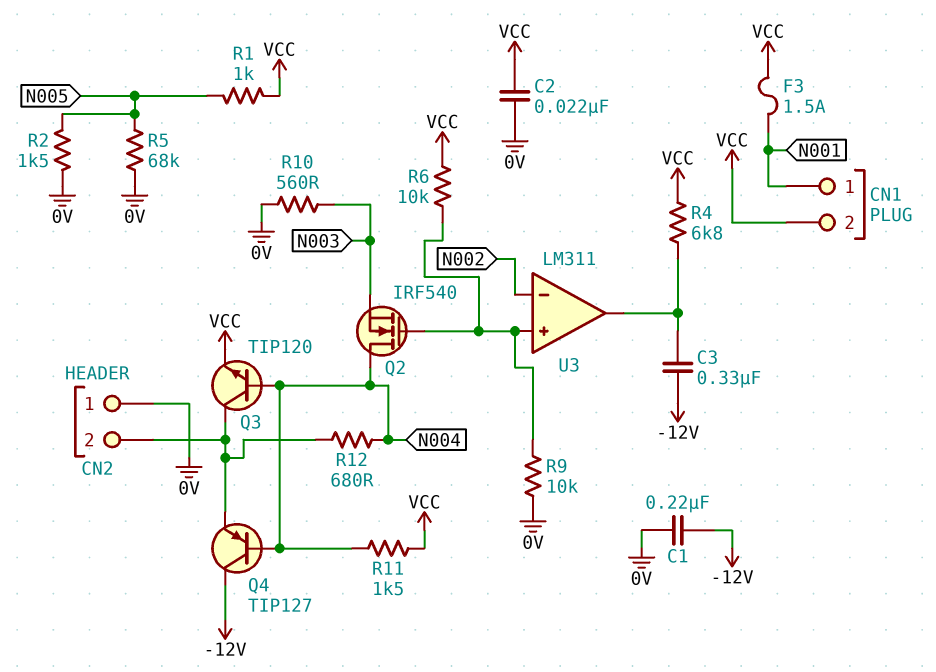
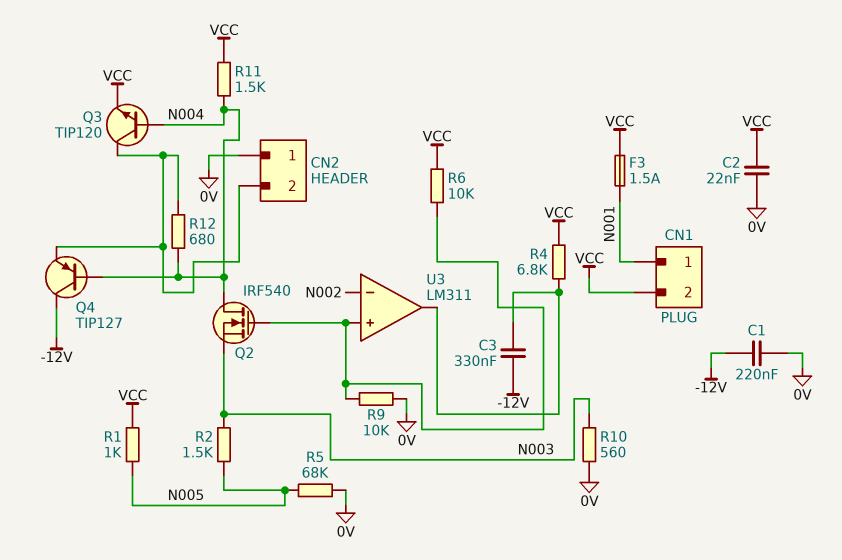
R2: 1.5k (0V, N005) -> 1.5k (N003, N005)

